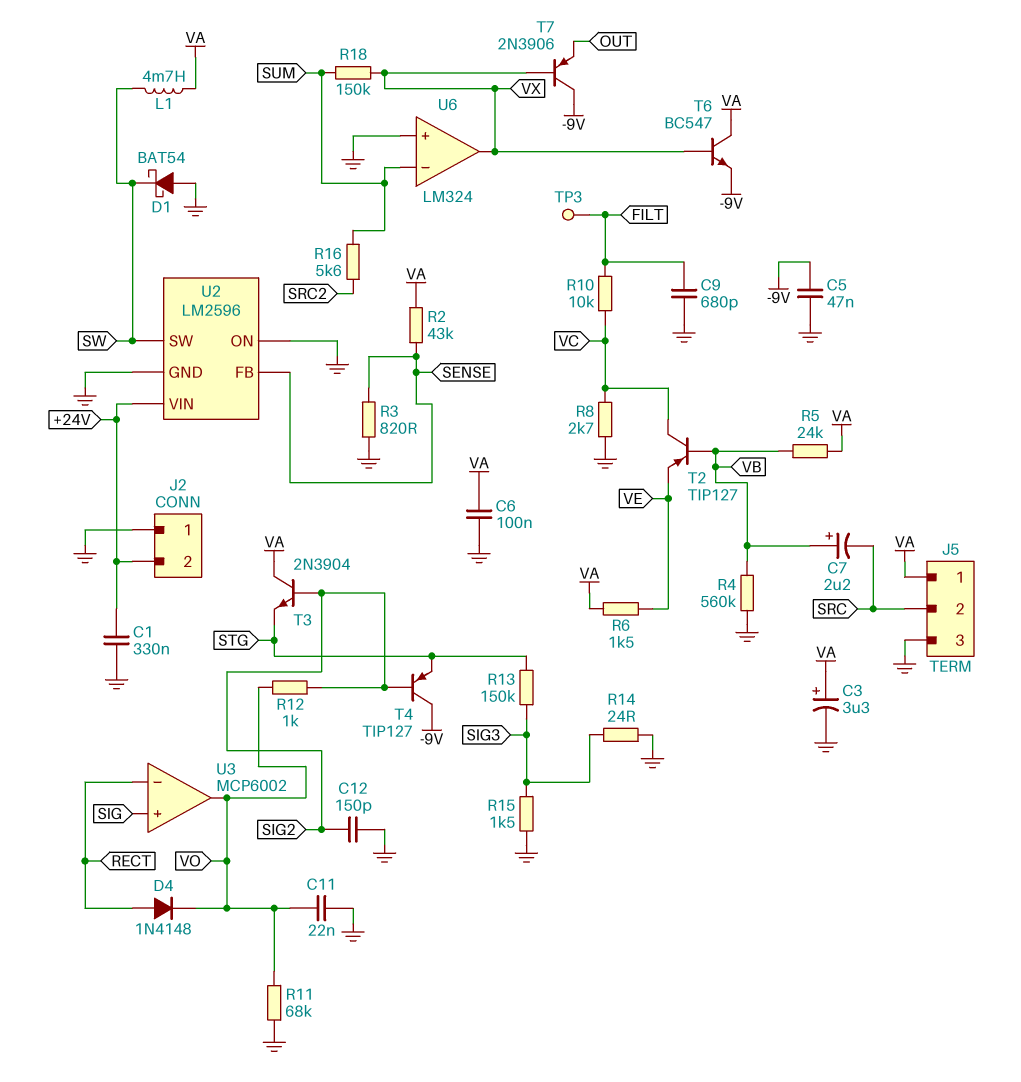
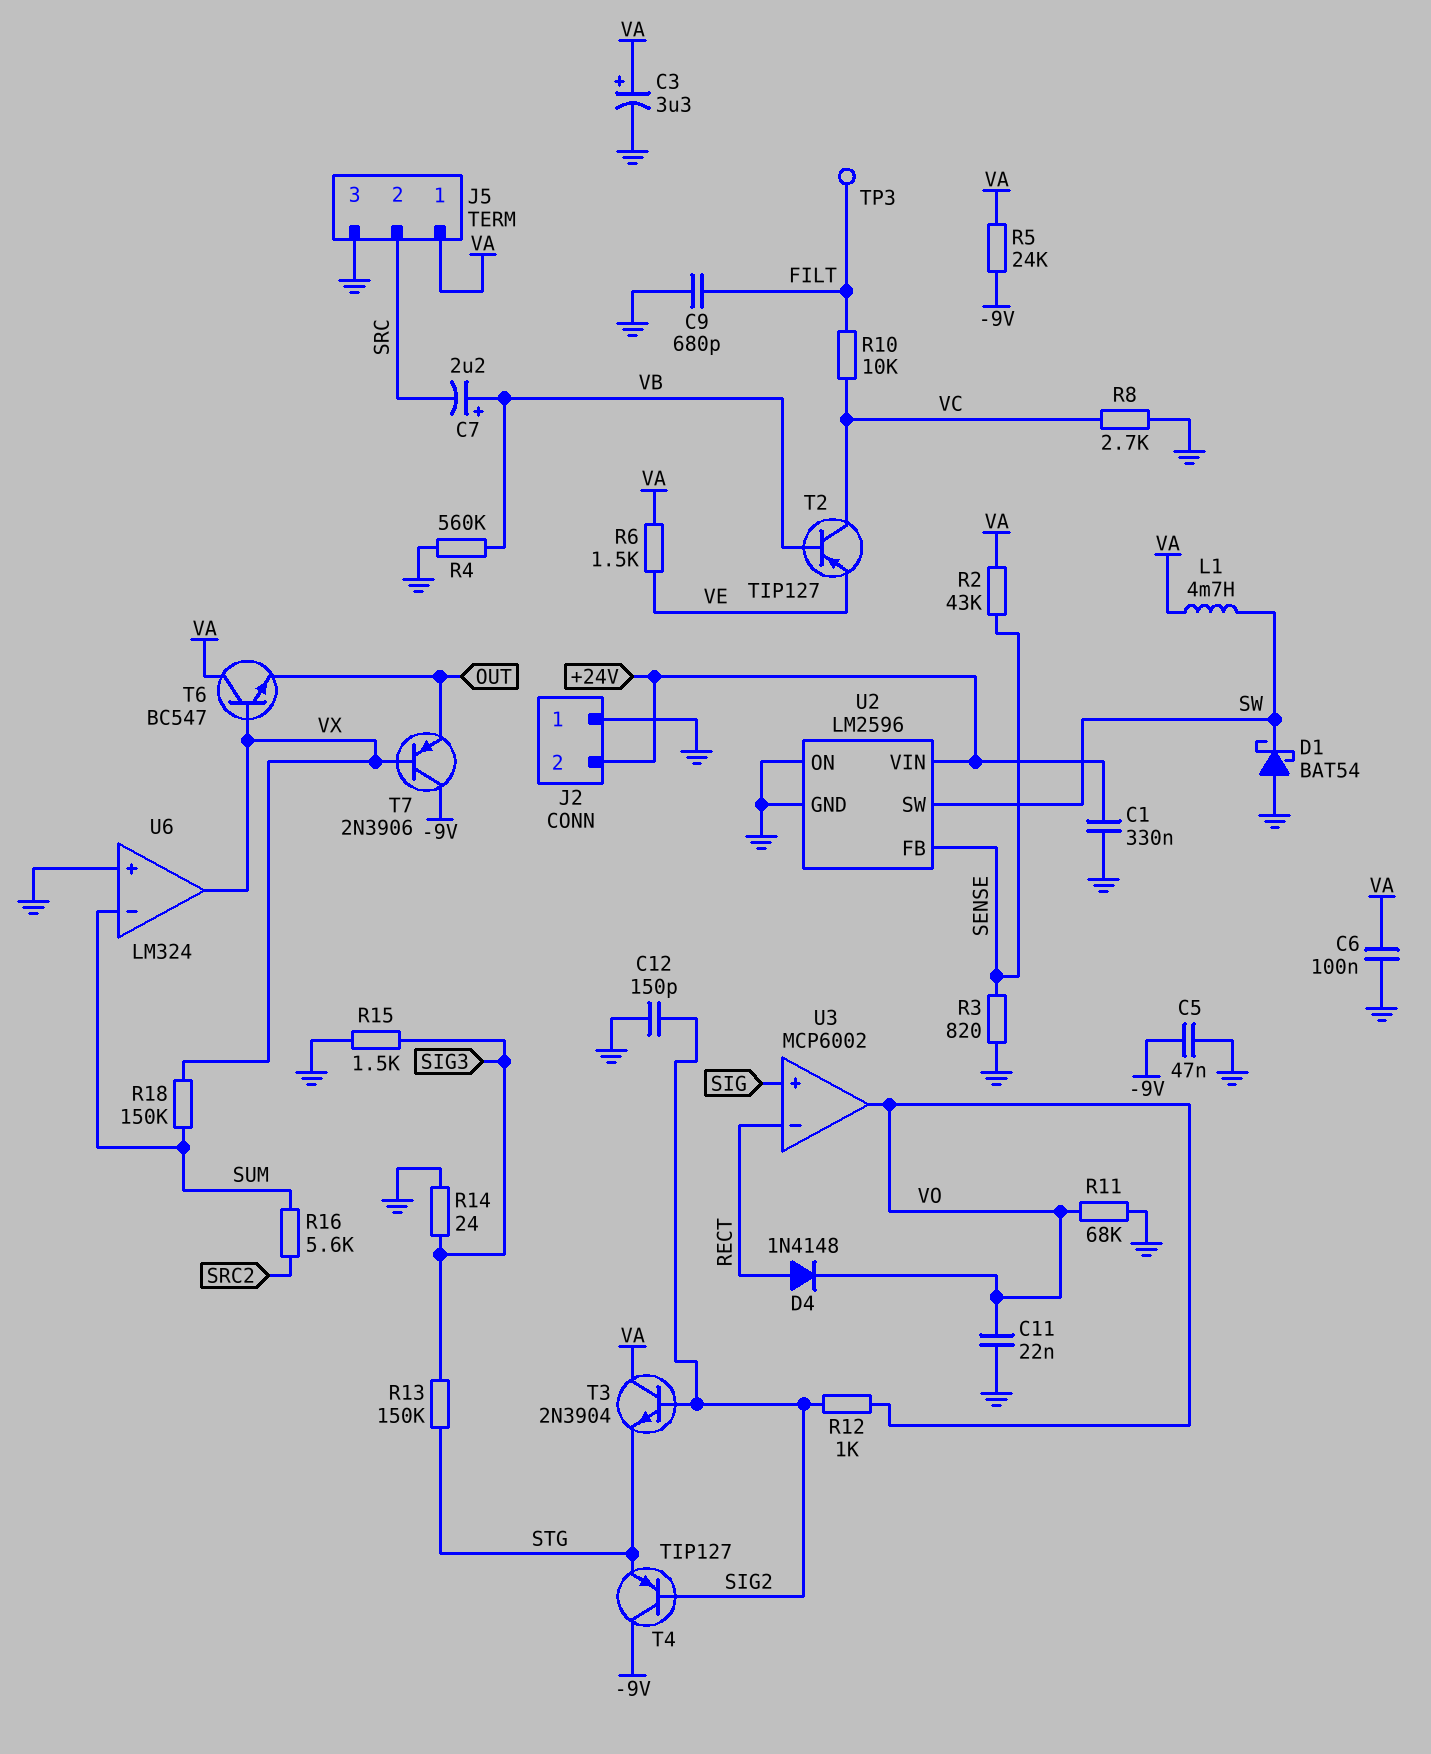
R5: 24k (VA, VB) -> 24k (-9V, VA)
T6: NPN BC547 (B VX, C VA, E -9V) -> NPN BC547 (B VX, C VA, E OUT)

